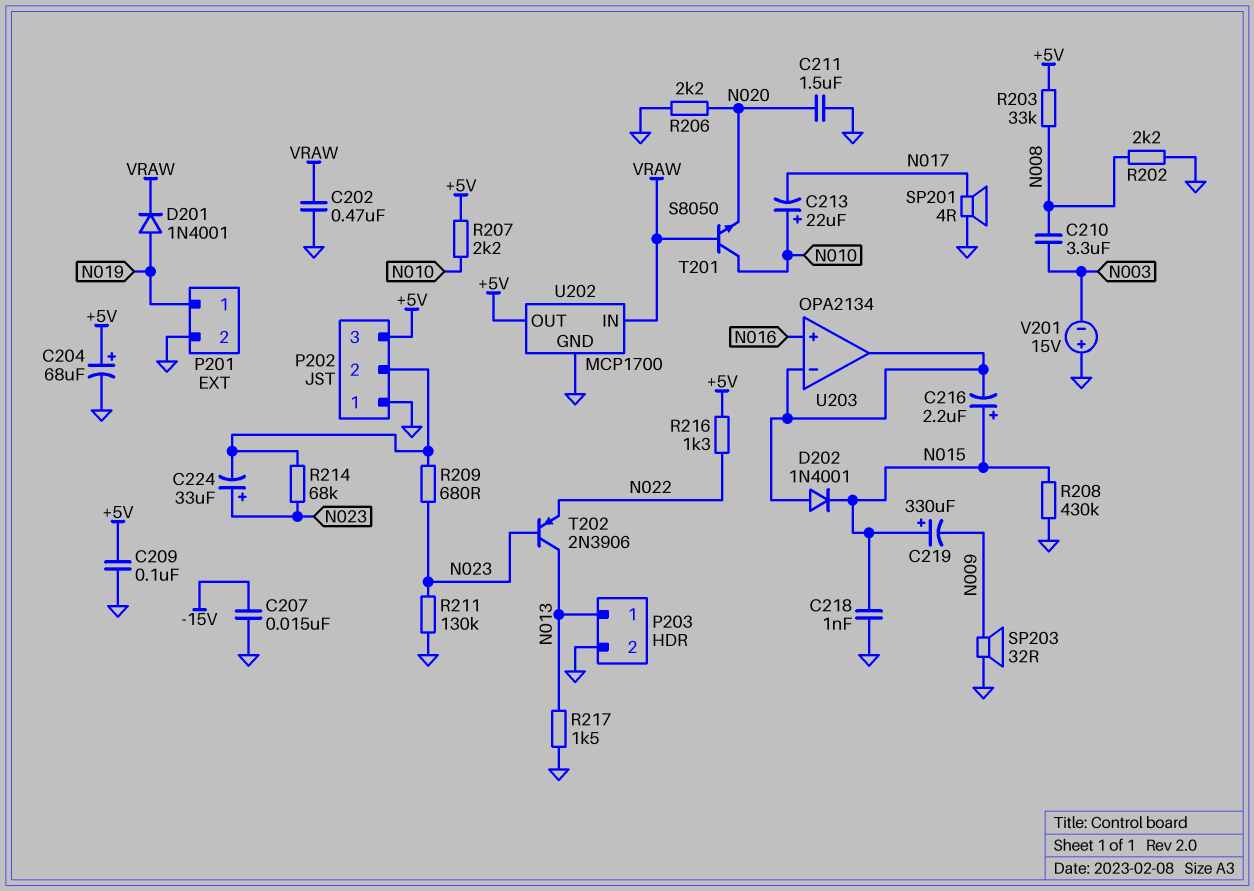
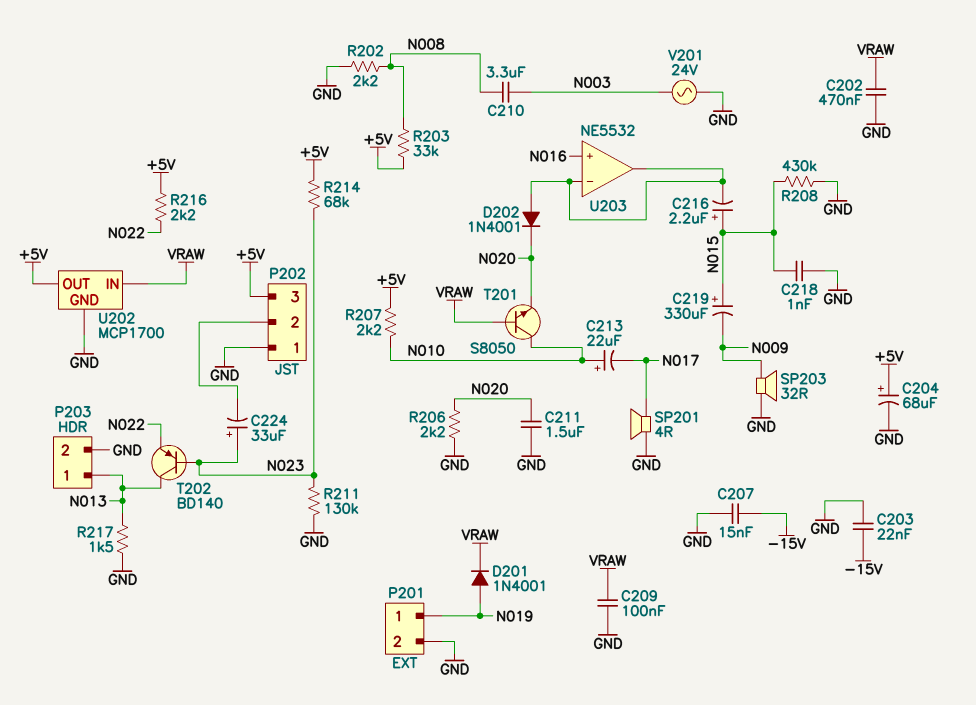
C203: none -> 22nF (-15V, GND)
C209: 100nF (+5V, GND) -> 100nF (GND, VRAW)
D202: diode 1N4001 (A U203/in-, K N015) -> diode 1N4001 (A U203/in-, K N020)
R209: 680 (N023, P202/2) -> none
R214: 68k (N023, P202/2) -> 68k (+5V, N023)
R216: 1.3k (+5V, N022) -> 2.2k (+5V, N022)
T202: PNP 2N3906 (B N023, C N013, E N022) -> PNP BD140 (B N023, C N013, E N022)
U203: OPA2134 -> NE5532
V201: 15V (plus GND, minus N003) -> AC 24V (GND, N003)

